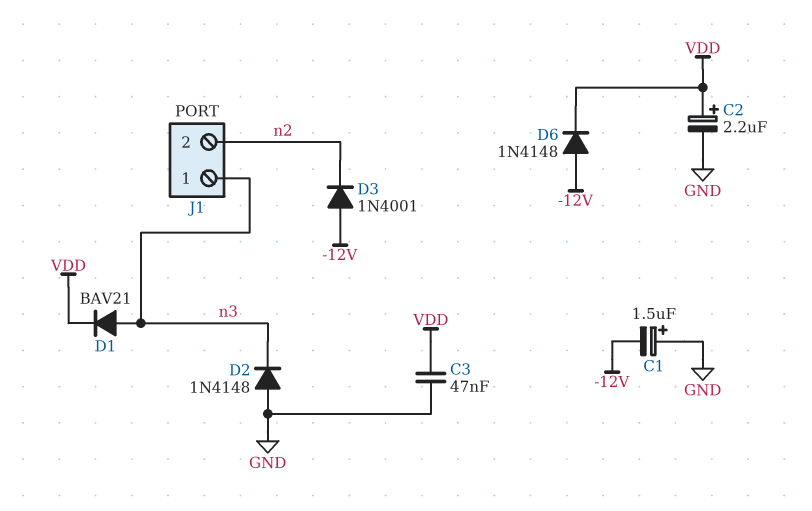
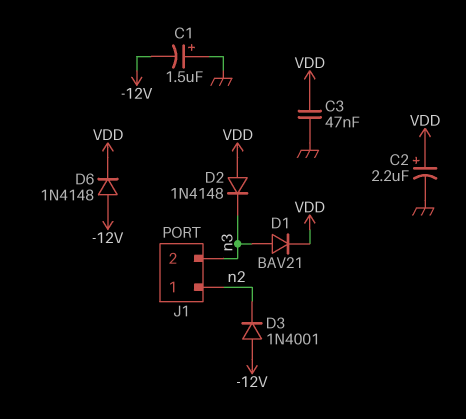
D2: diode 1N4148 (A GND, K n3) -> diode 1N4148 (A VDD, K n3)
J1 pin 1: n3 -> n2
J1 pin 2: n2 -> n3

